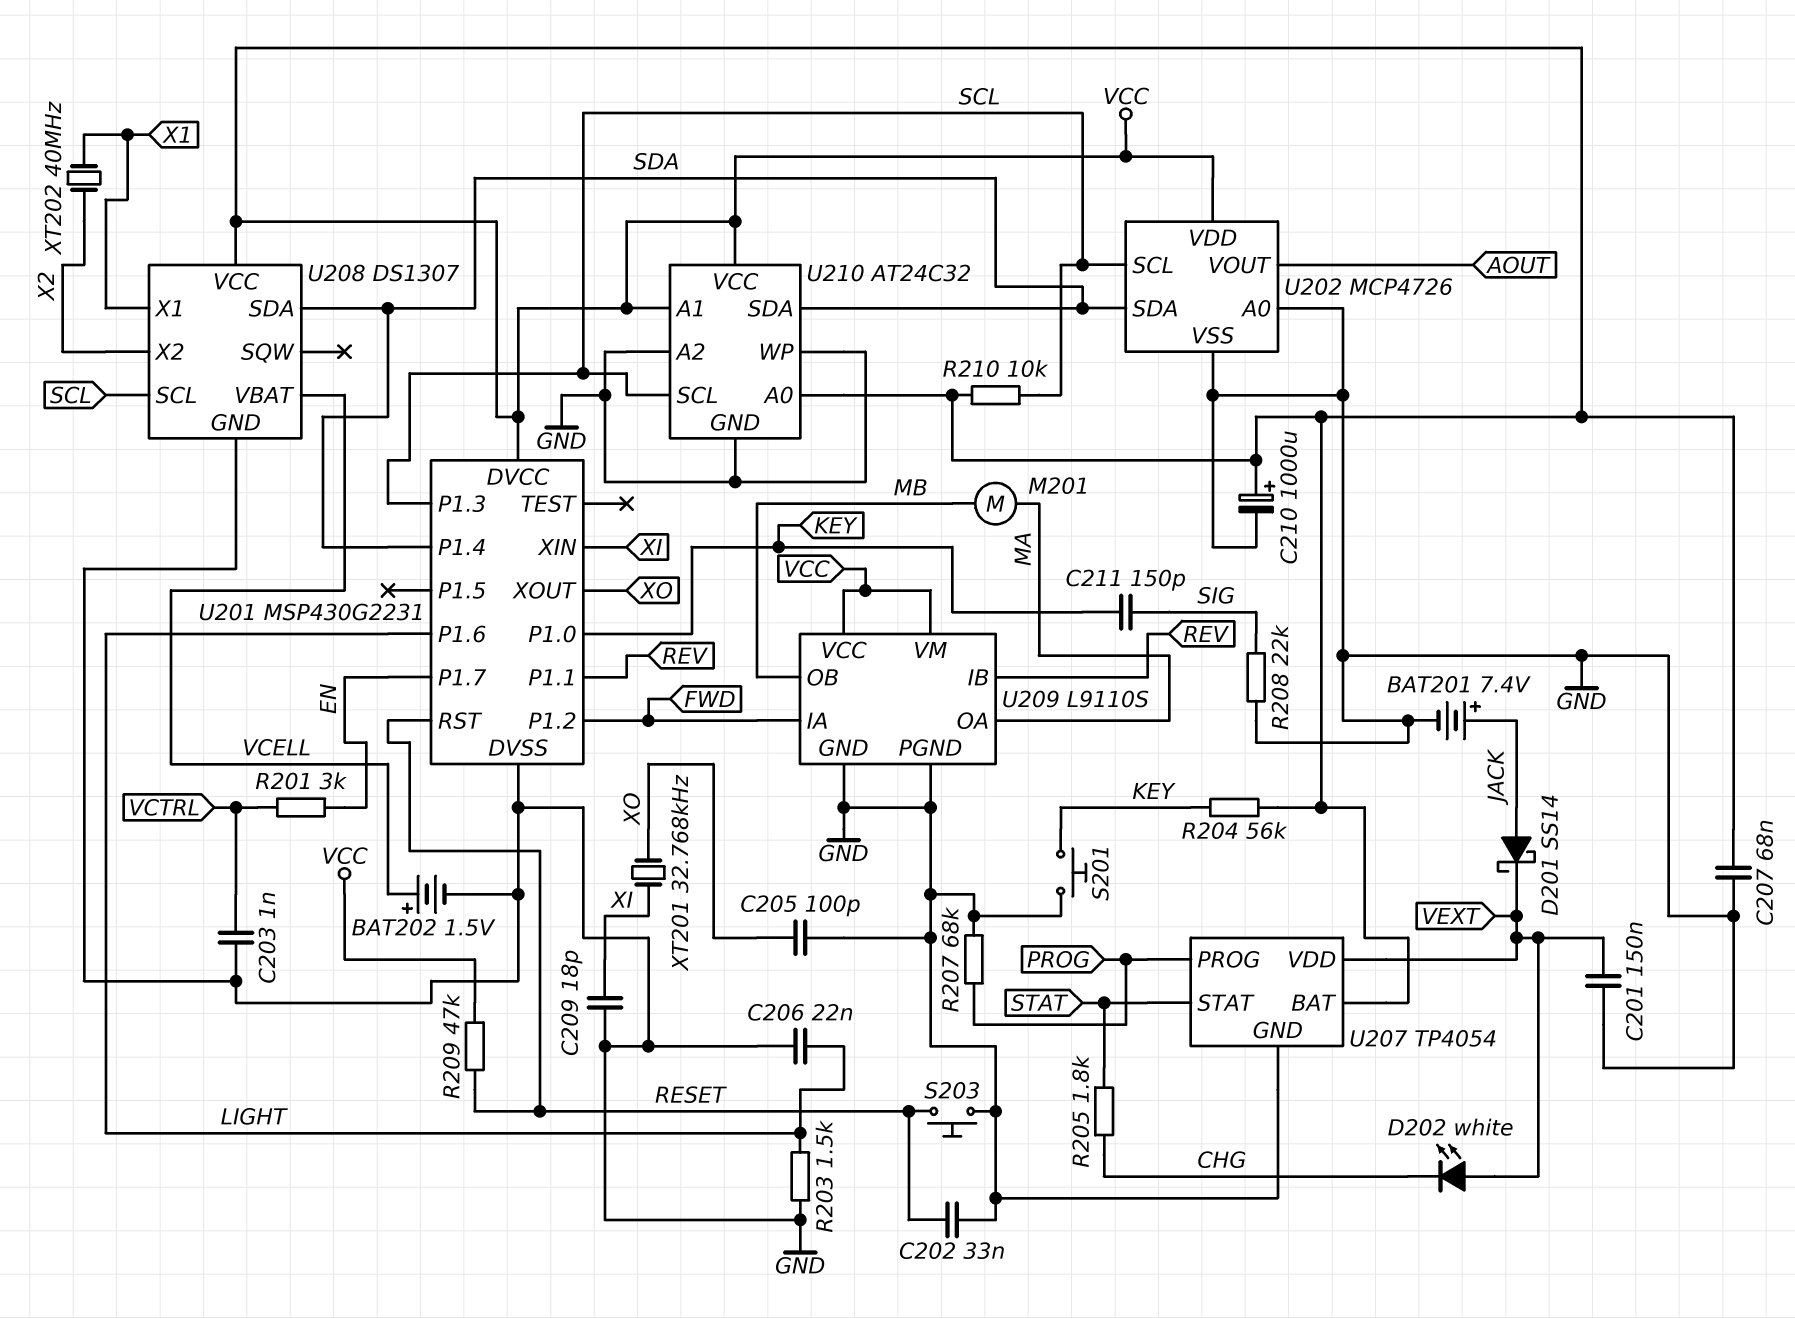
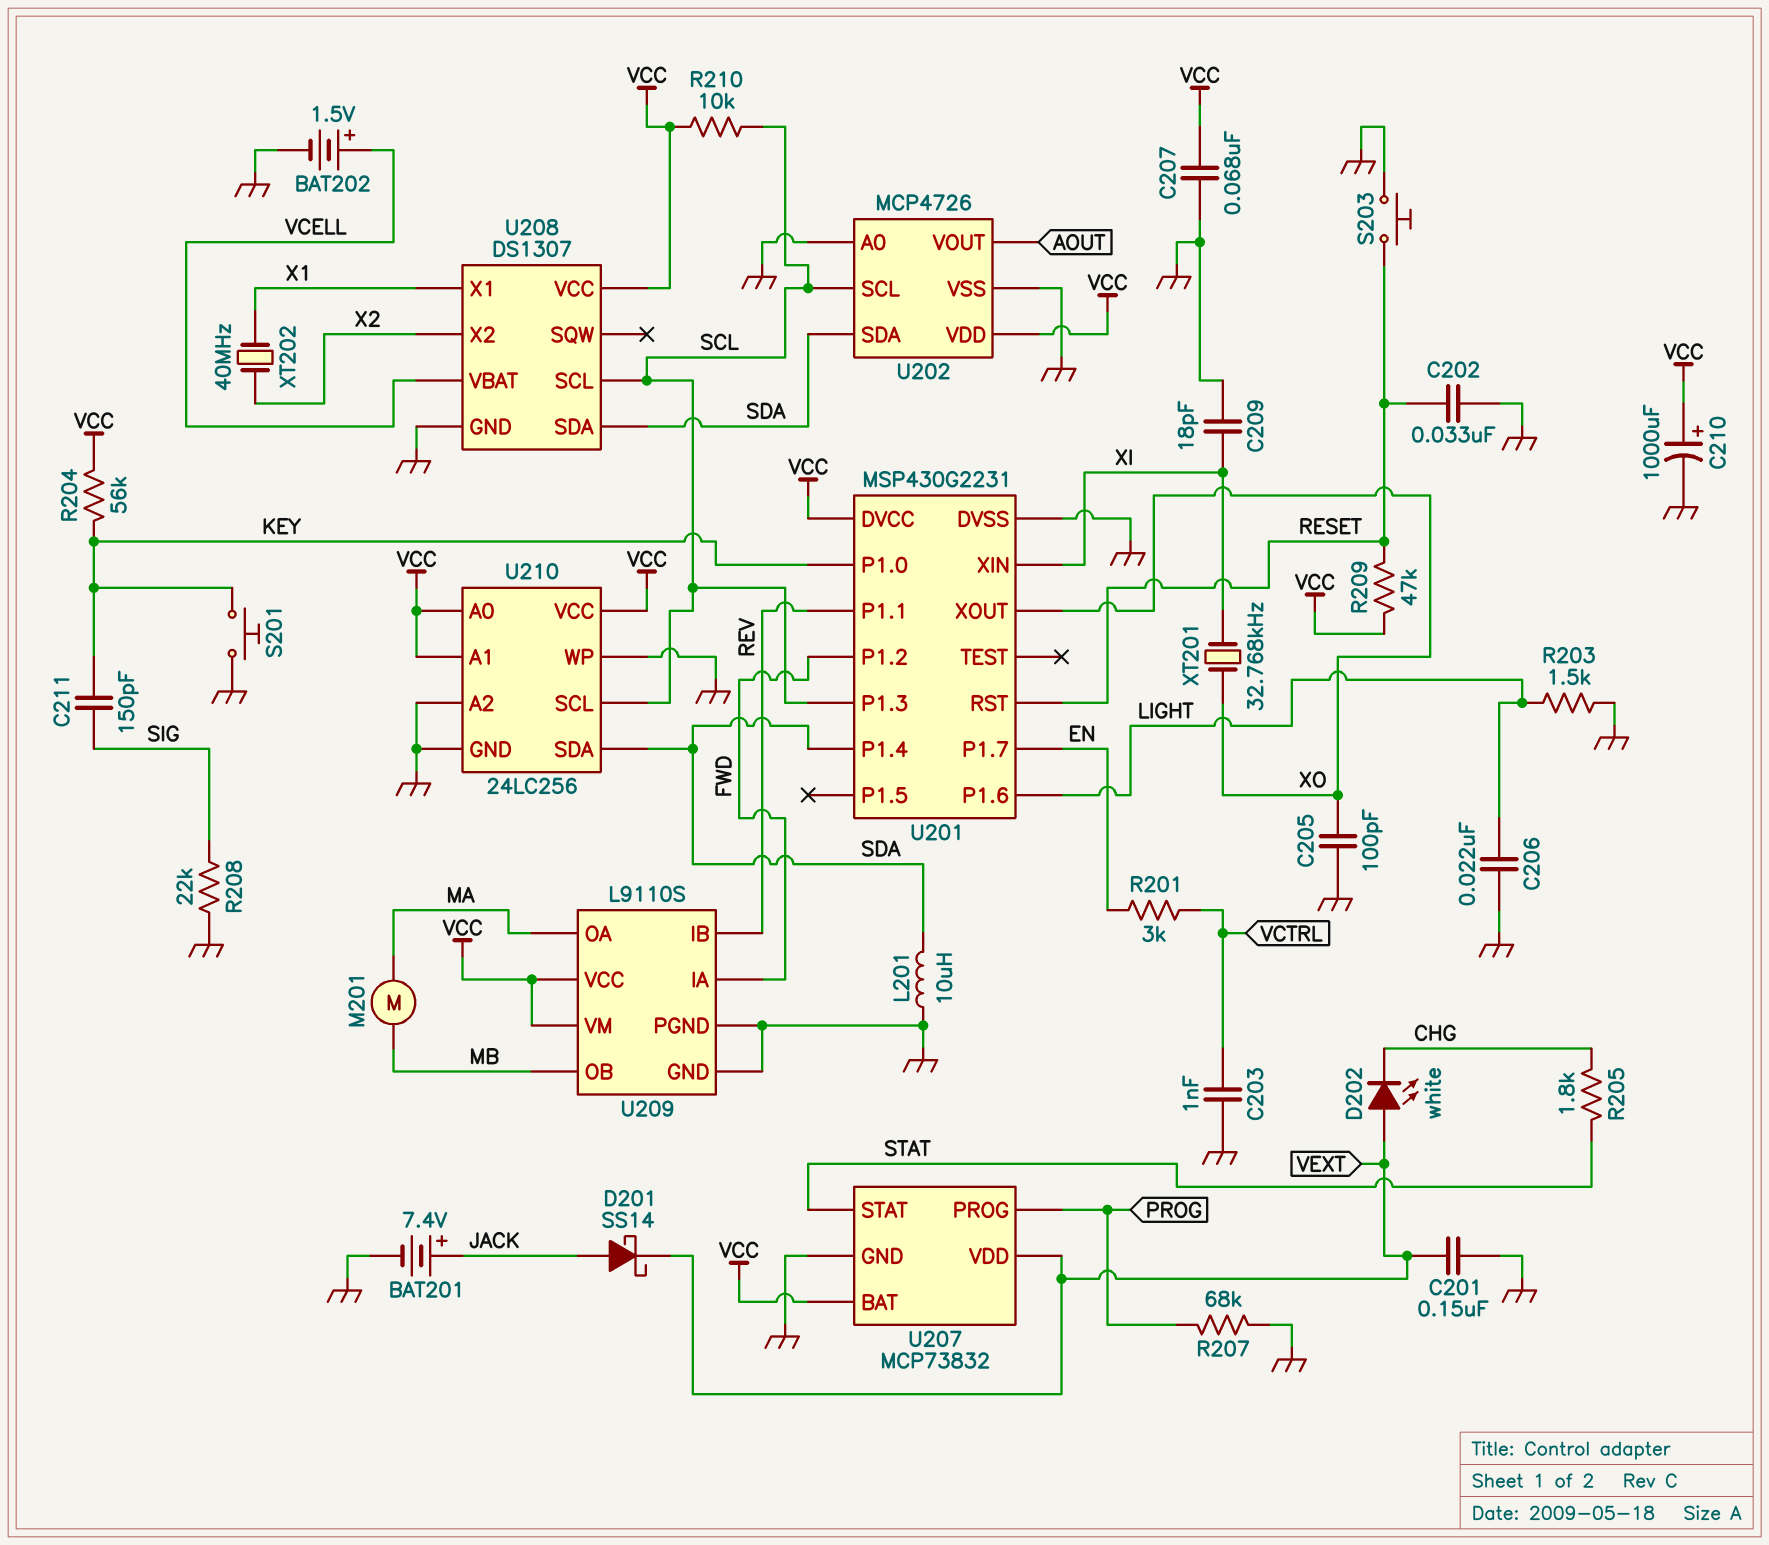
L201: none -> 10uH (GND, SDA)
U207: TP4054 -> MCP73832
U210: AT24C32 -> 24LC256

